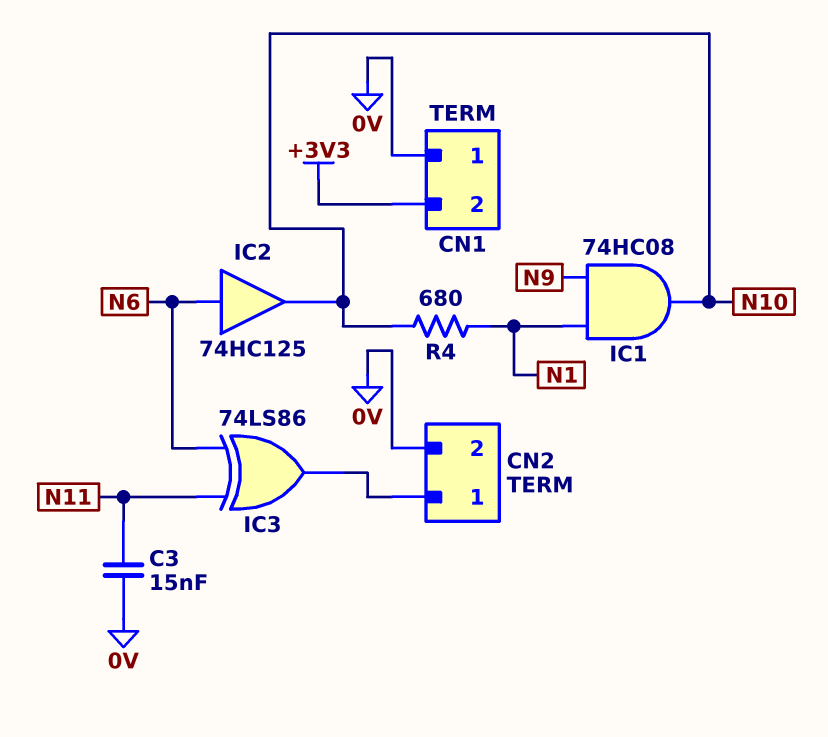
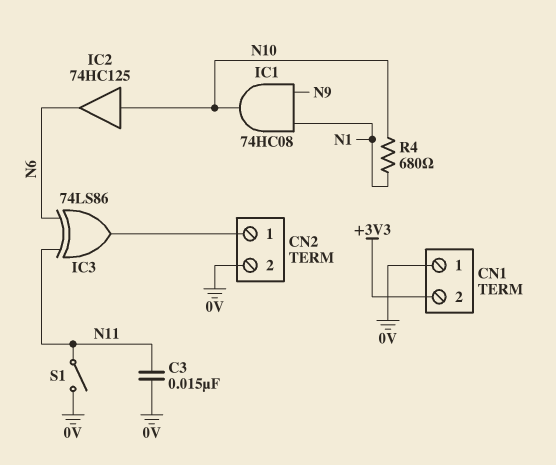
IC2: buffer 74HC125 (in N6, out N10) -> buffer 74HC125 (in N10, out N6)
S1: none -> switch (0V, N11)

